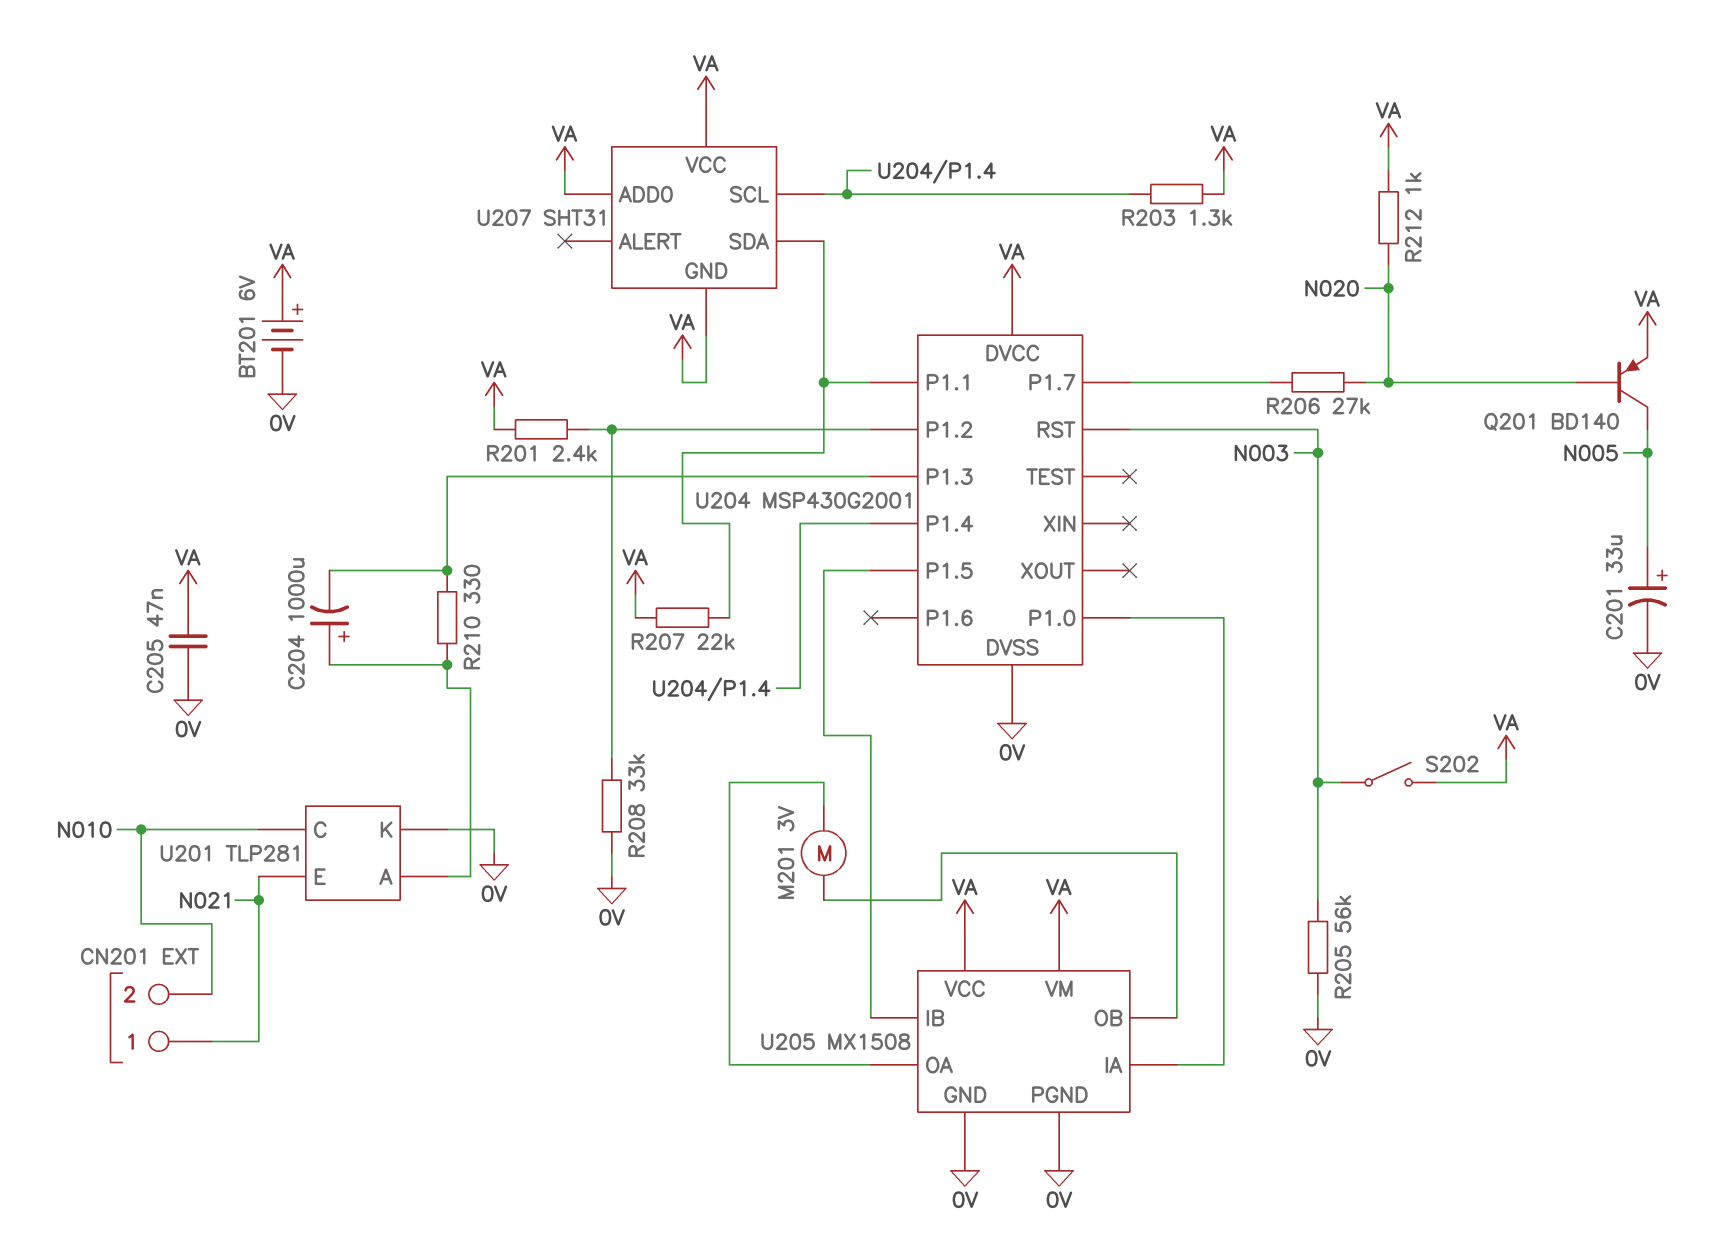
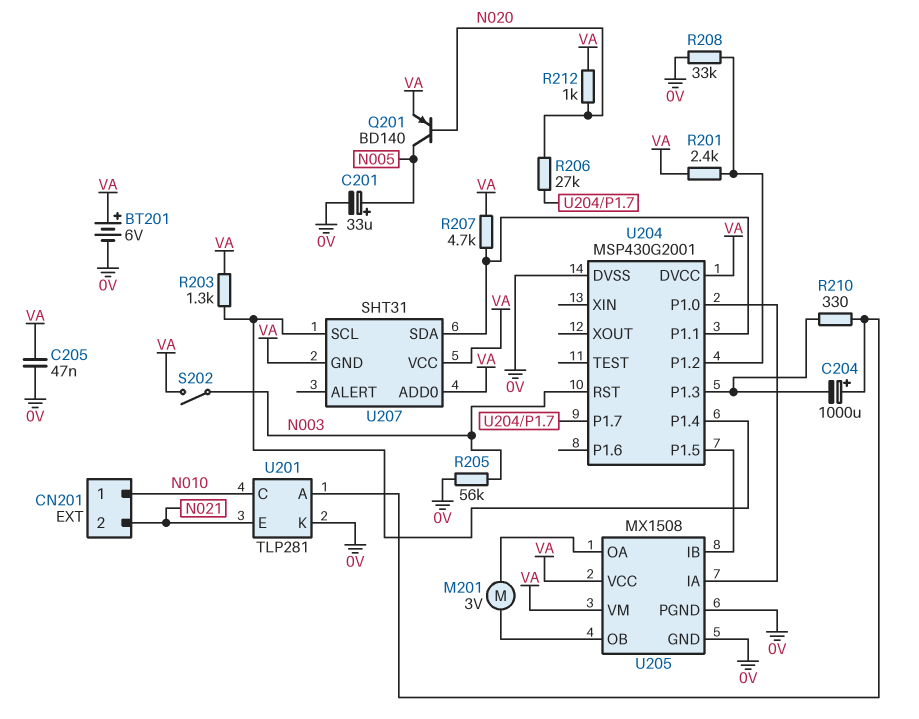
CN201 pin 1: N021 -> N010
CN201 pin 2: N010 -> N021
R207: 22k (U204/P1.1, VA) -> 4.7k (U204/P1.1, VA)

